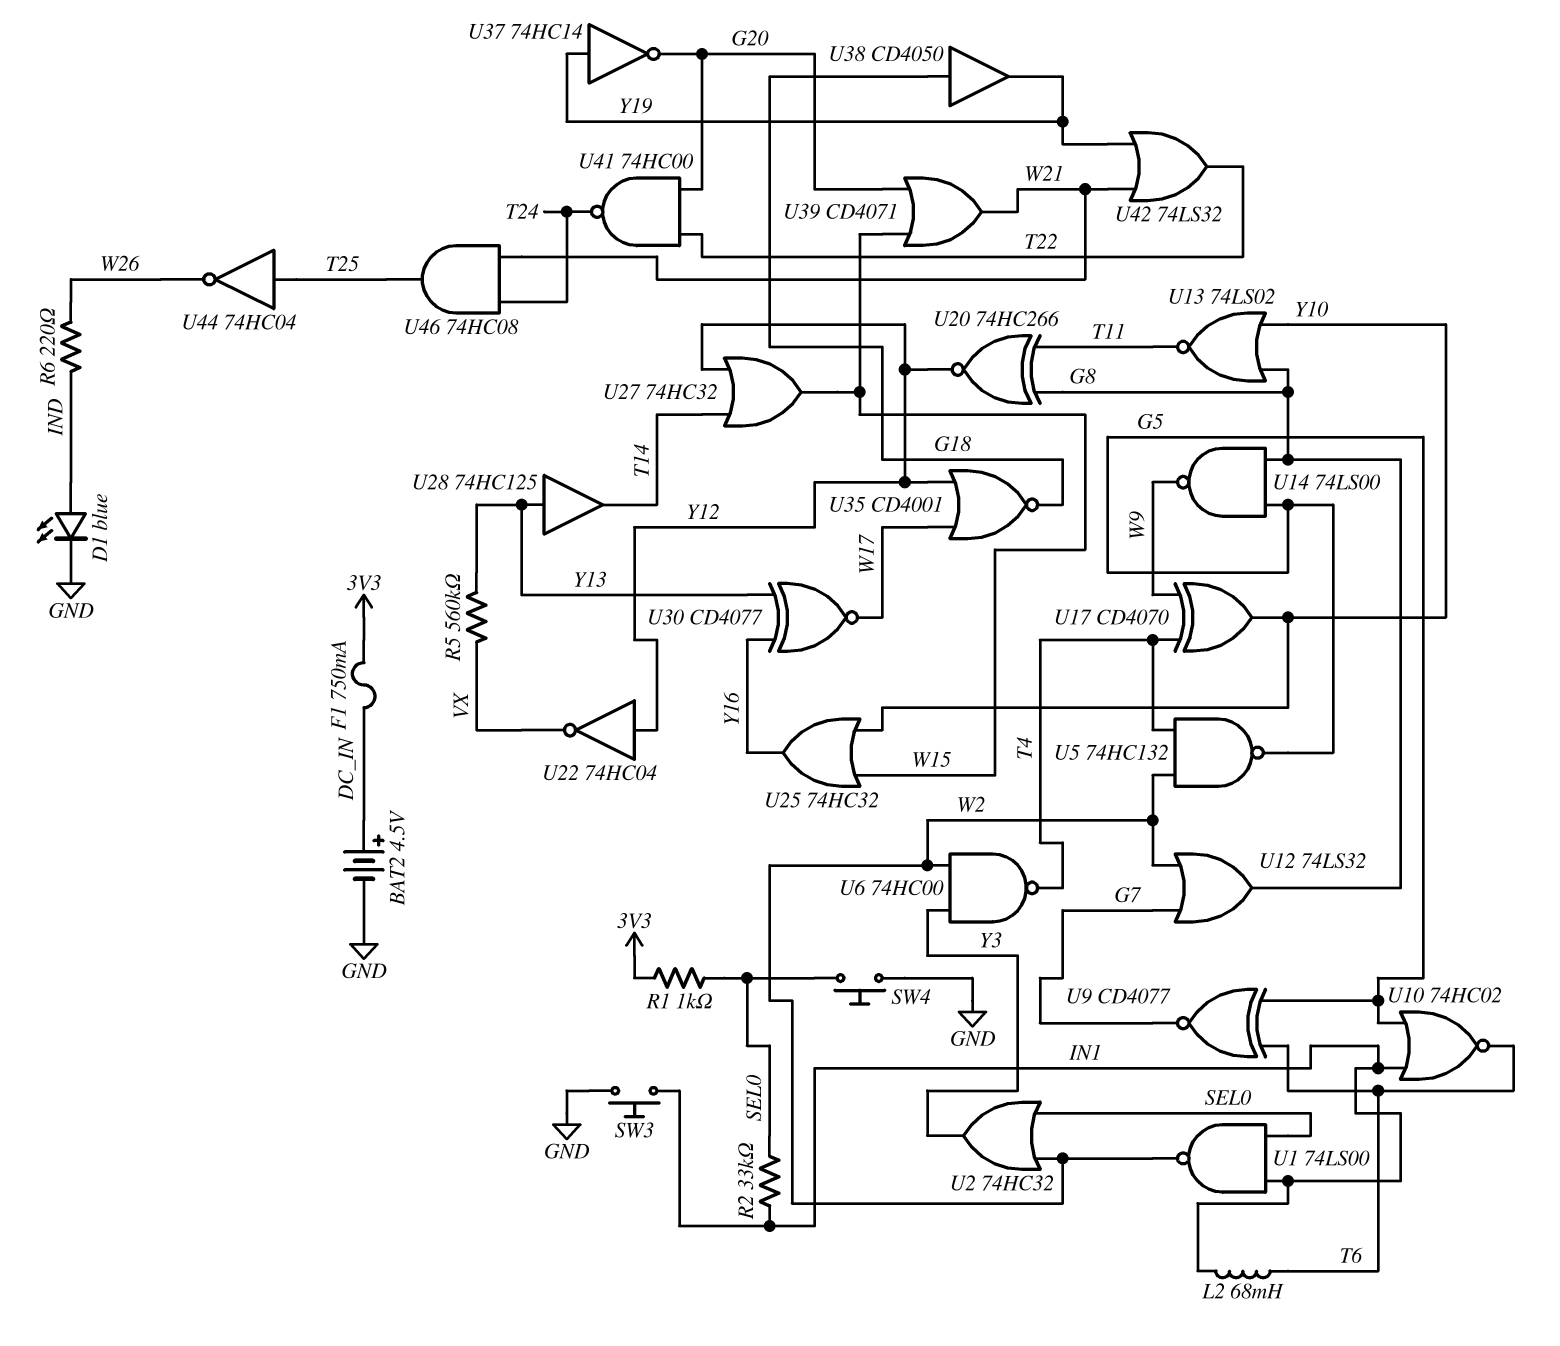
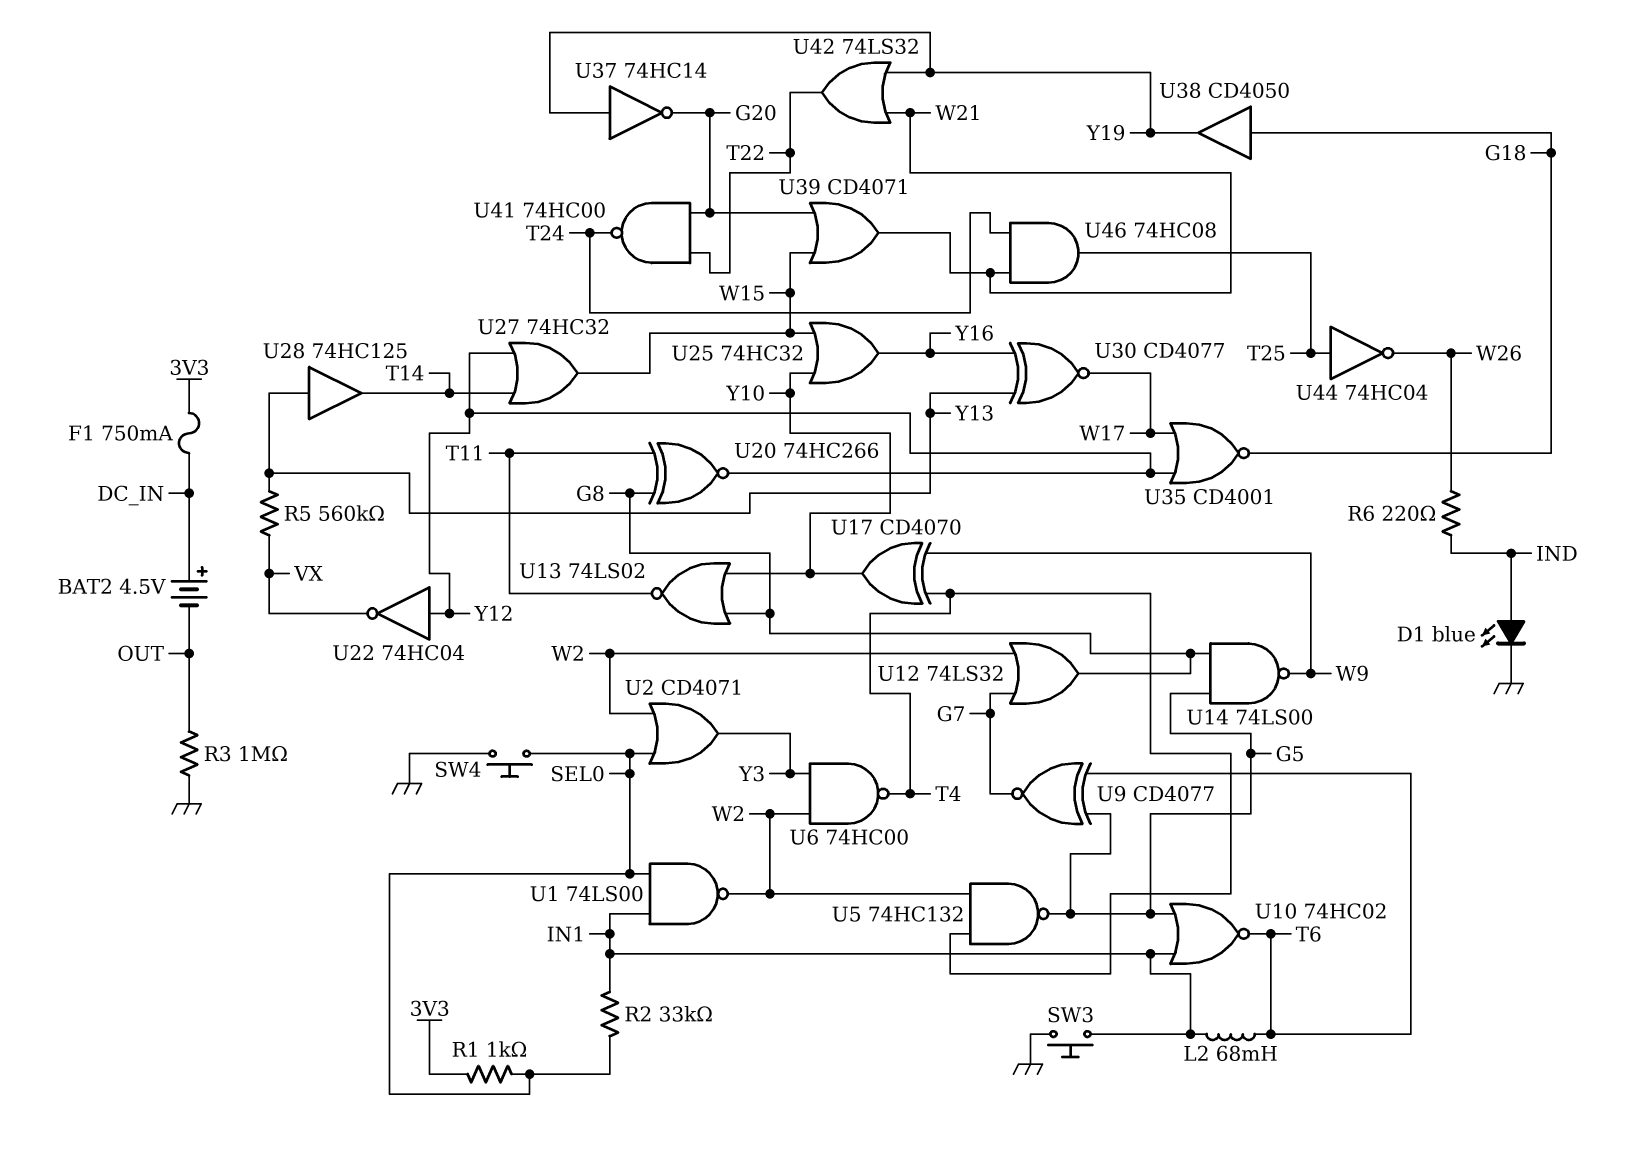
BAT2: 4.5V (plus DC_IN, minus GND) -> 4.5V (plus DC_IN, minus OUT)
R3: none -> 1M (GND, OUT)
U2: OR 74HC32 (in SEL0, in W2, out Y3) -> OR CD4071 (in SEL0, in W2, out Y3)

